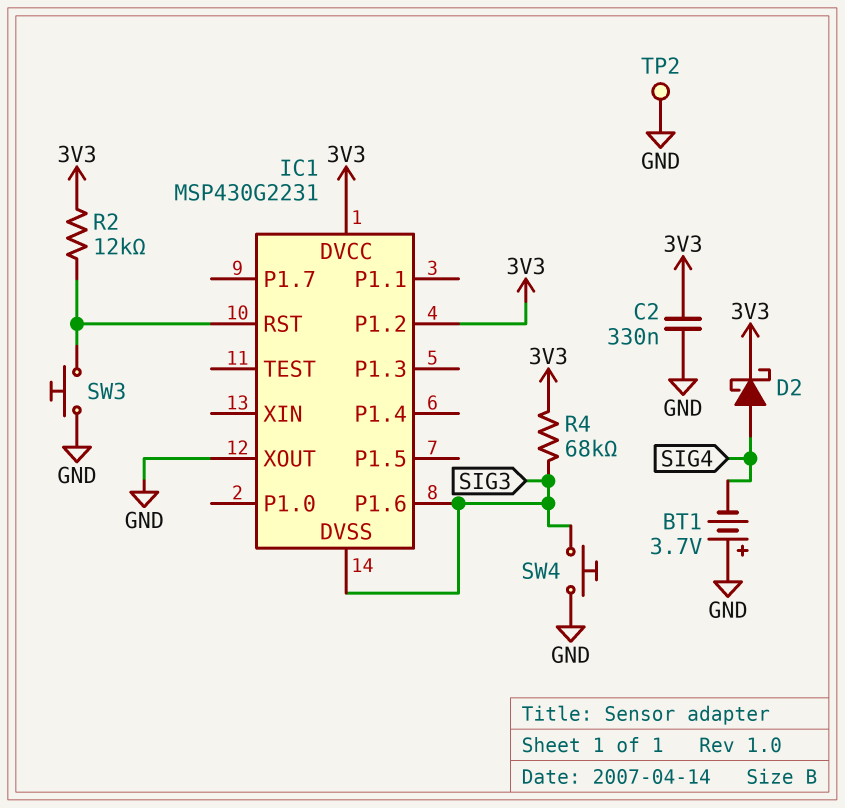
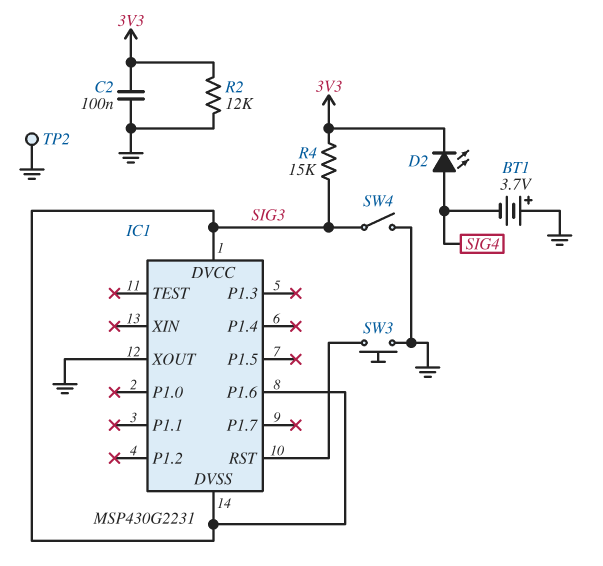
C2: 330nF (3V3, GND) -> 100nF (3V3, GND)
D2: schottky (A SIG4, K 3V3) -> LED (A SIG4, K 3V3)
IC1 pin DVCC: 3V3 -> SIG3
IC1 pin P1.2: 3V3 -> none
R2: 12k (3V3, IC1/RST) -> 12k (3V3, GND)
R4: 68k (3V3, SIG3) -> 15k (3V3, SIG3)
SW4: button (GND, SIG3) -> switch (GND, SIG3)

